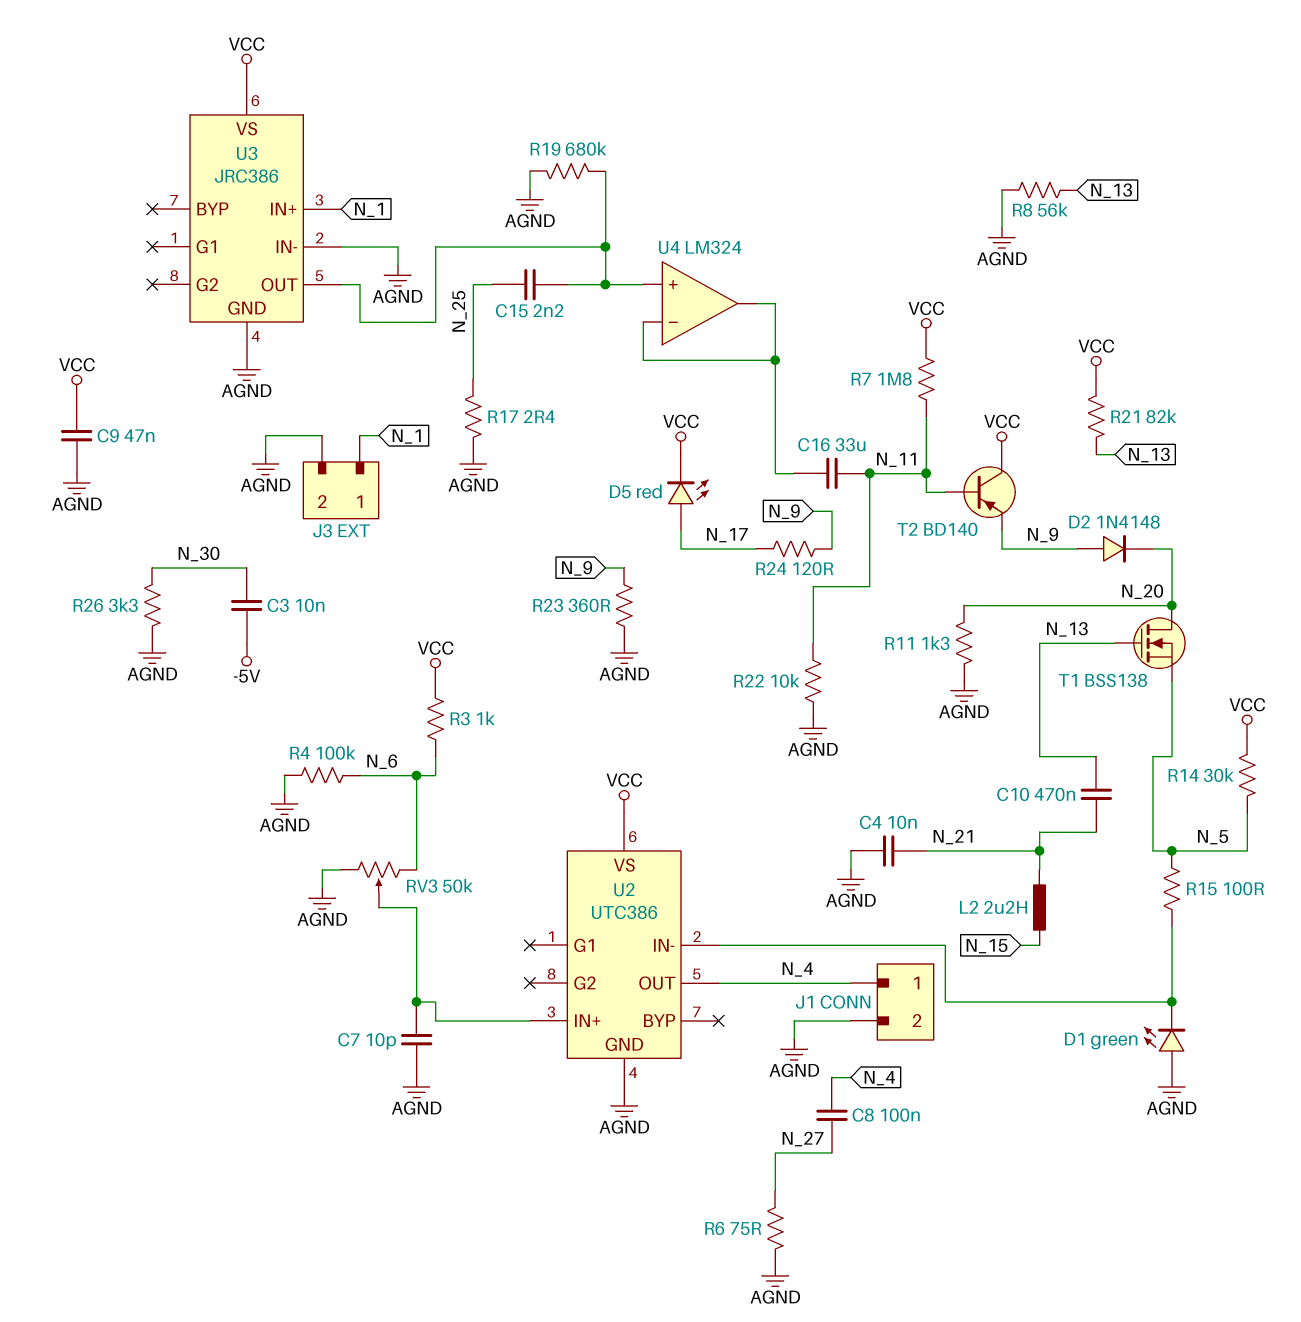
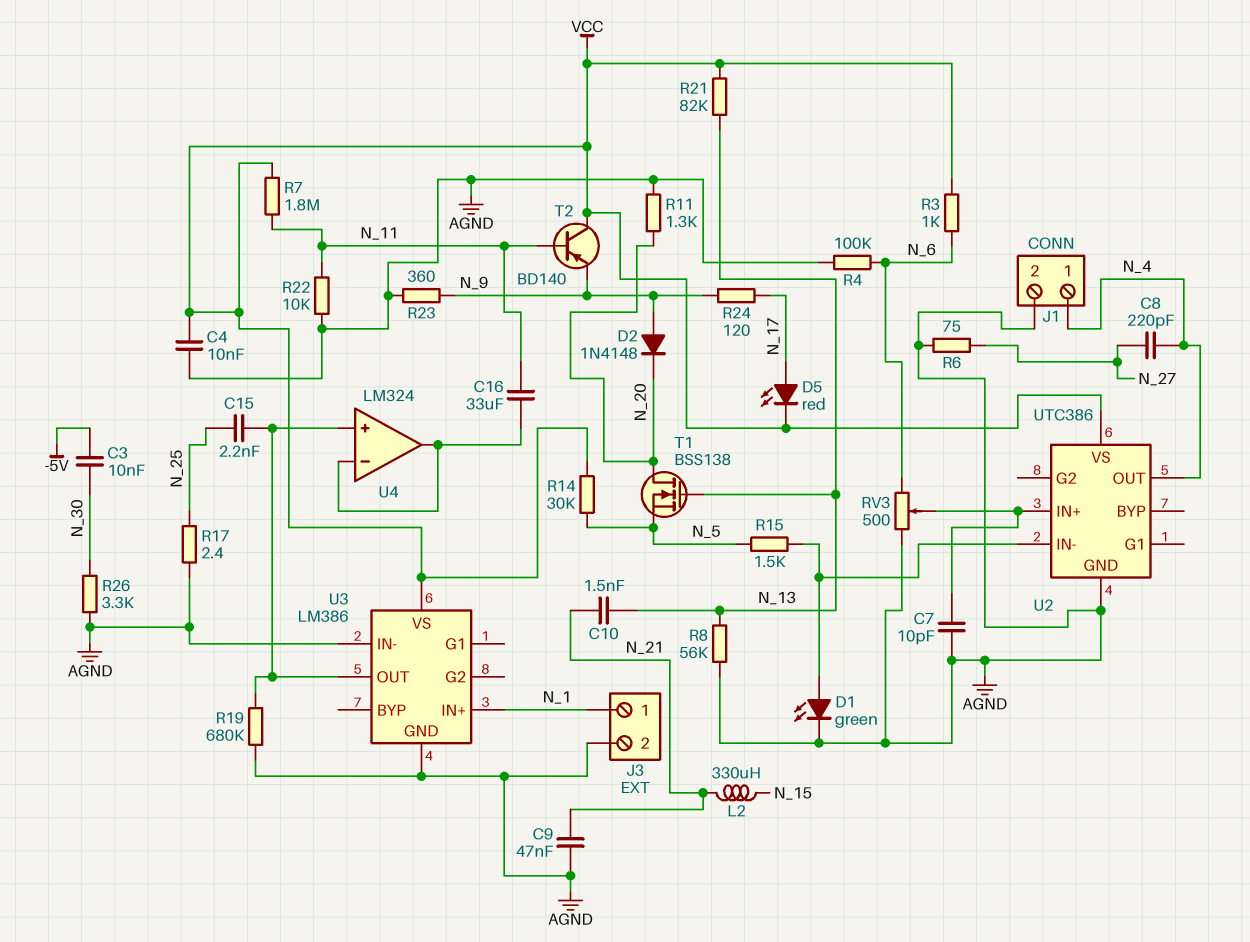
C4: 10nF (AGND, N_21) -> 10nF (AGND, VCC)
C8: 100nF (N_4, N_27) -> 220pF (N_4, N_27)
C9: 47nF (AGND, VCC) -> 47nF (AGND, N_21)
C10: 470nF (N_13, N_21) -> 1.5nF (N_13, N_21)
D1: LED green (A AGND, K U2/IN-) -> LED green (A U2/IN-, K AGND)
L2: 2.2uH (N_15, N_21) -> 330uH (N_15, N_21)
R15: 100 (N_5, U2/IN-) -> 1.5k (N_5, U2/IN-)
RV3: 50k (AGND, N_6, wiper U2/IN+) -> 500 (AGND, N_6, wiper U2/IN+)
U3: JRC386 -> LM386

